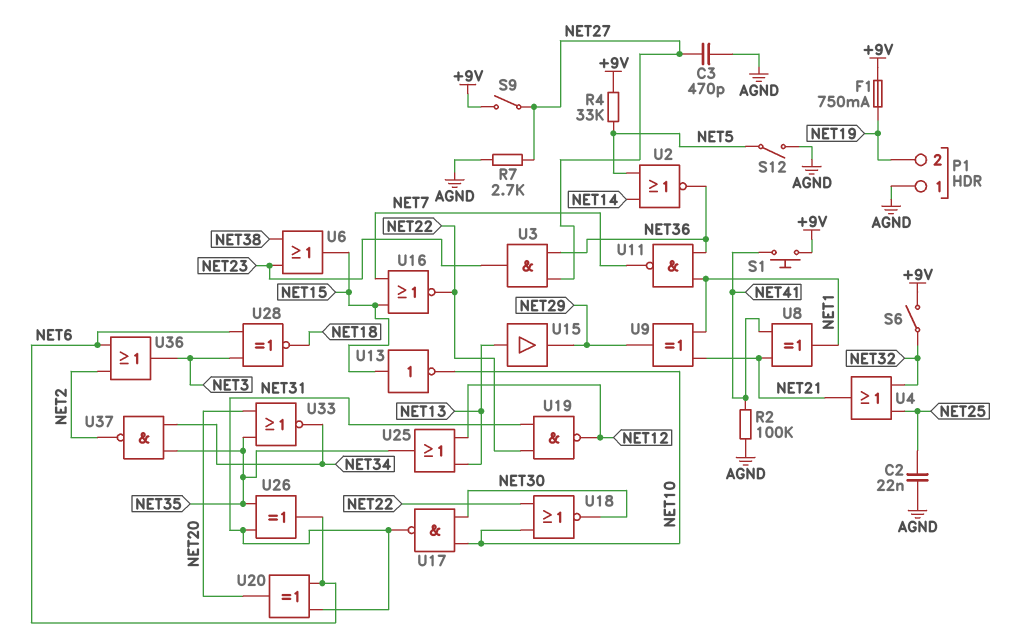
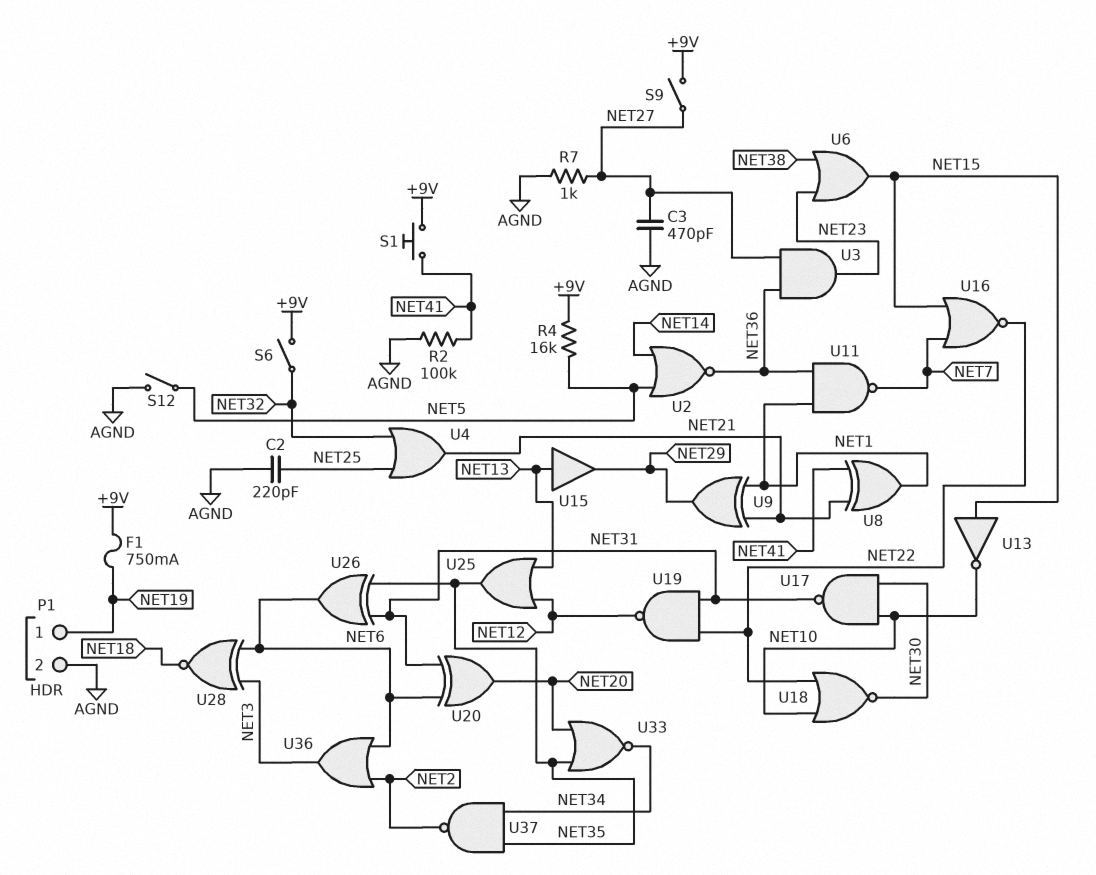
C2: 22nF (AGND, NET25) -> 220pF (AGND, NET25)
P1 pin 1: AGND -> NET19
P1 pin 2: NET19 -> AGND
R4: 33k (+9V, NET5) -> 16k (+9V, NET5)
R7: 2.7k (AGND, NET27) -> 1k (AGND, NET27)

